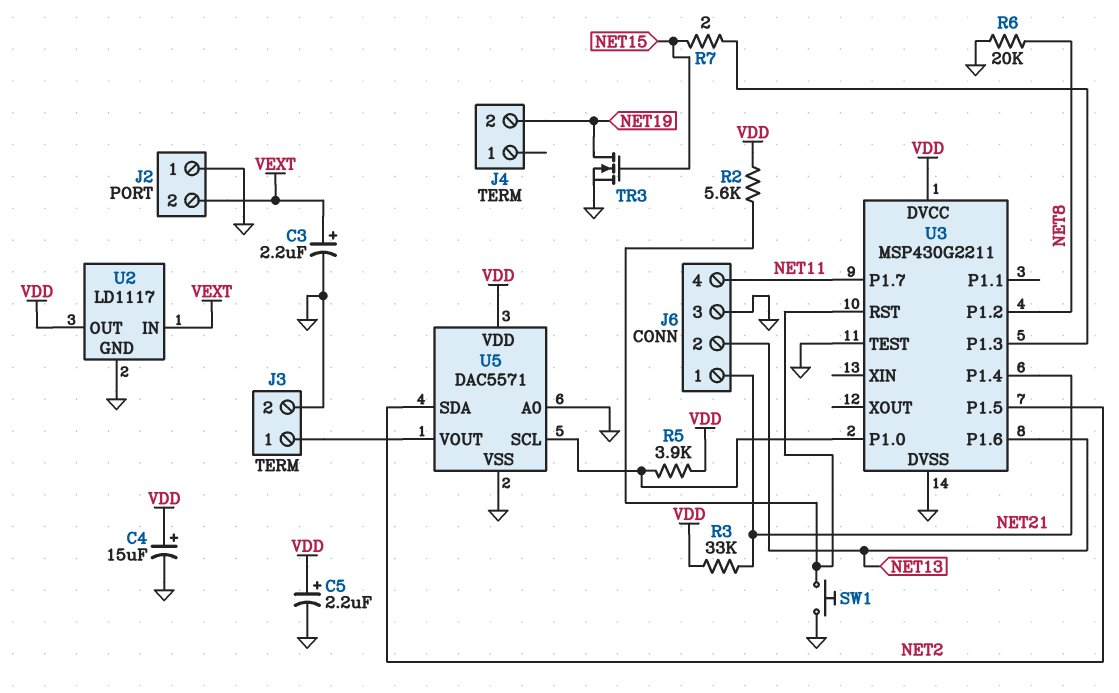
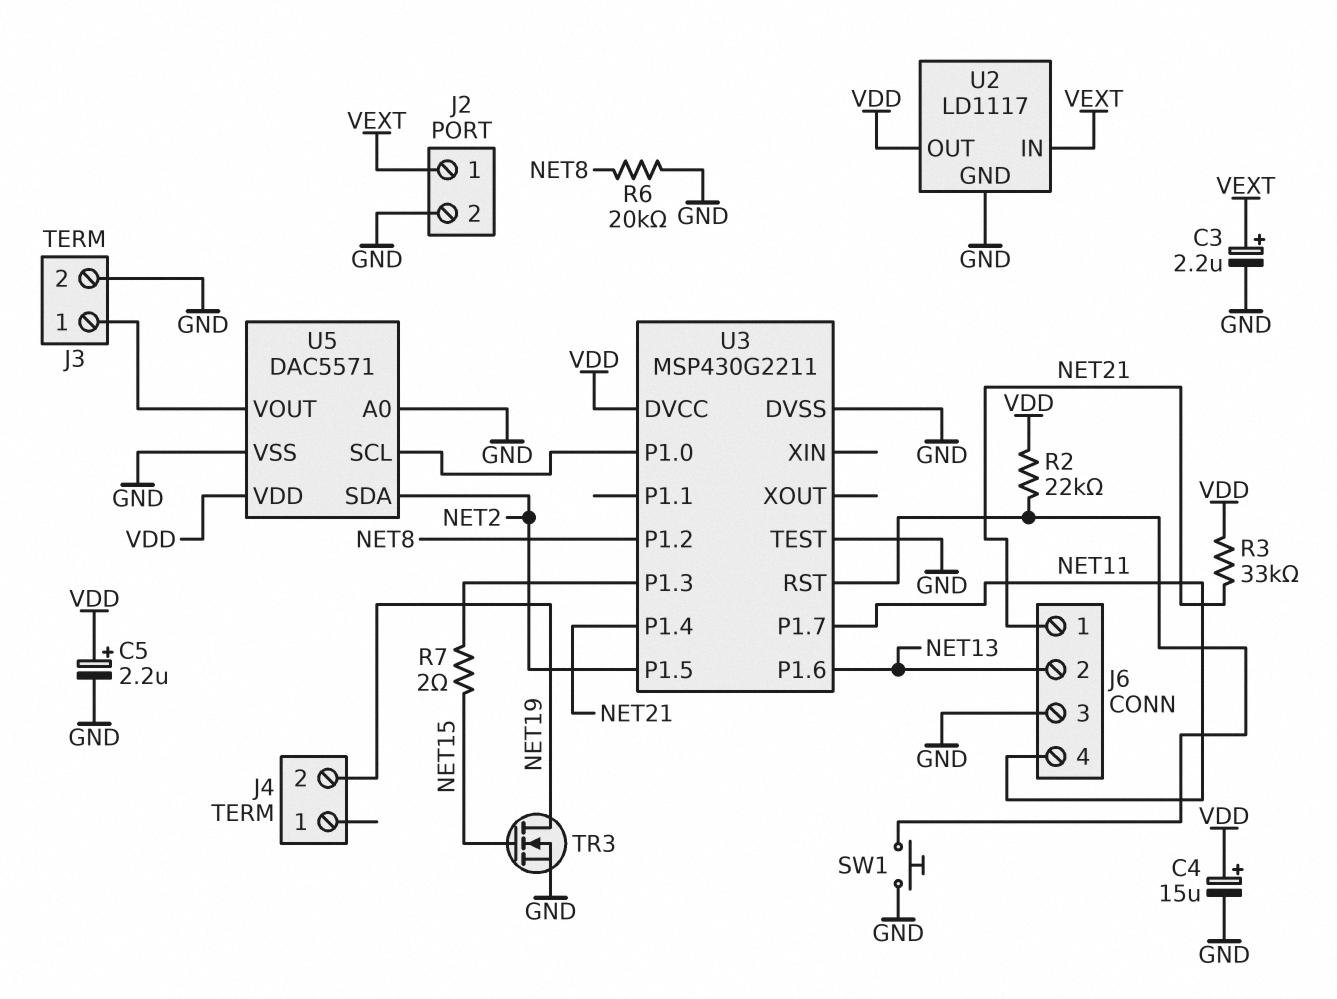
J2 pin 1: GND -> VEXT
J2 pin 2: VEXT -> GND
R2: 5.6k (U3/RST, VDD) -> 22k (U3/RST, VDD)
R5: 3.9k (U3/P1.0, VDD) -> none

